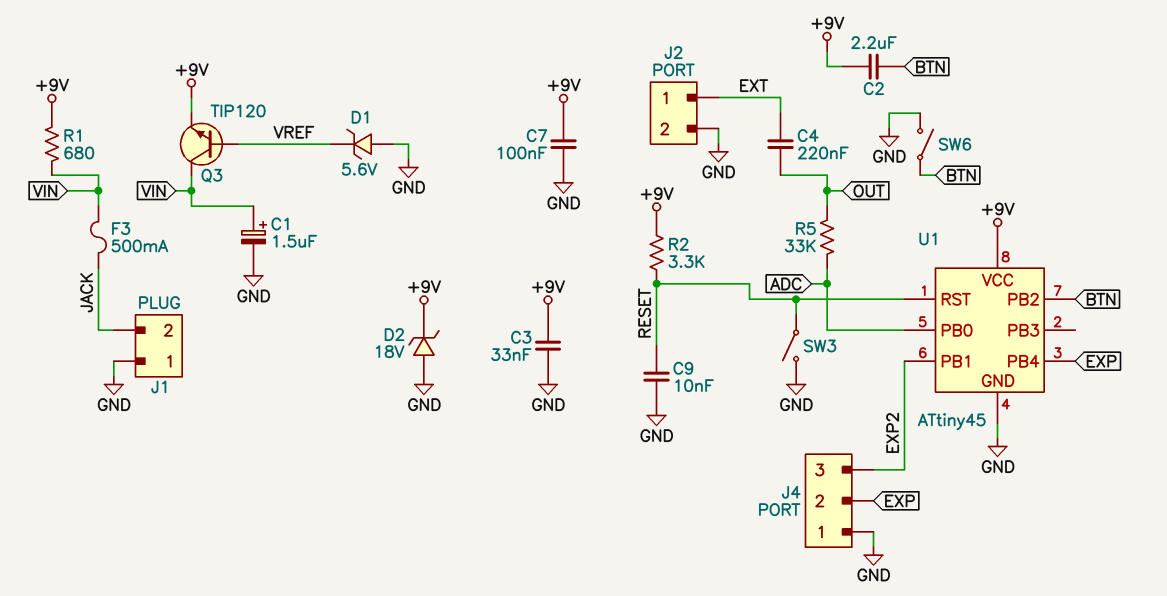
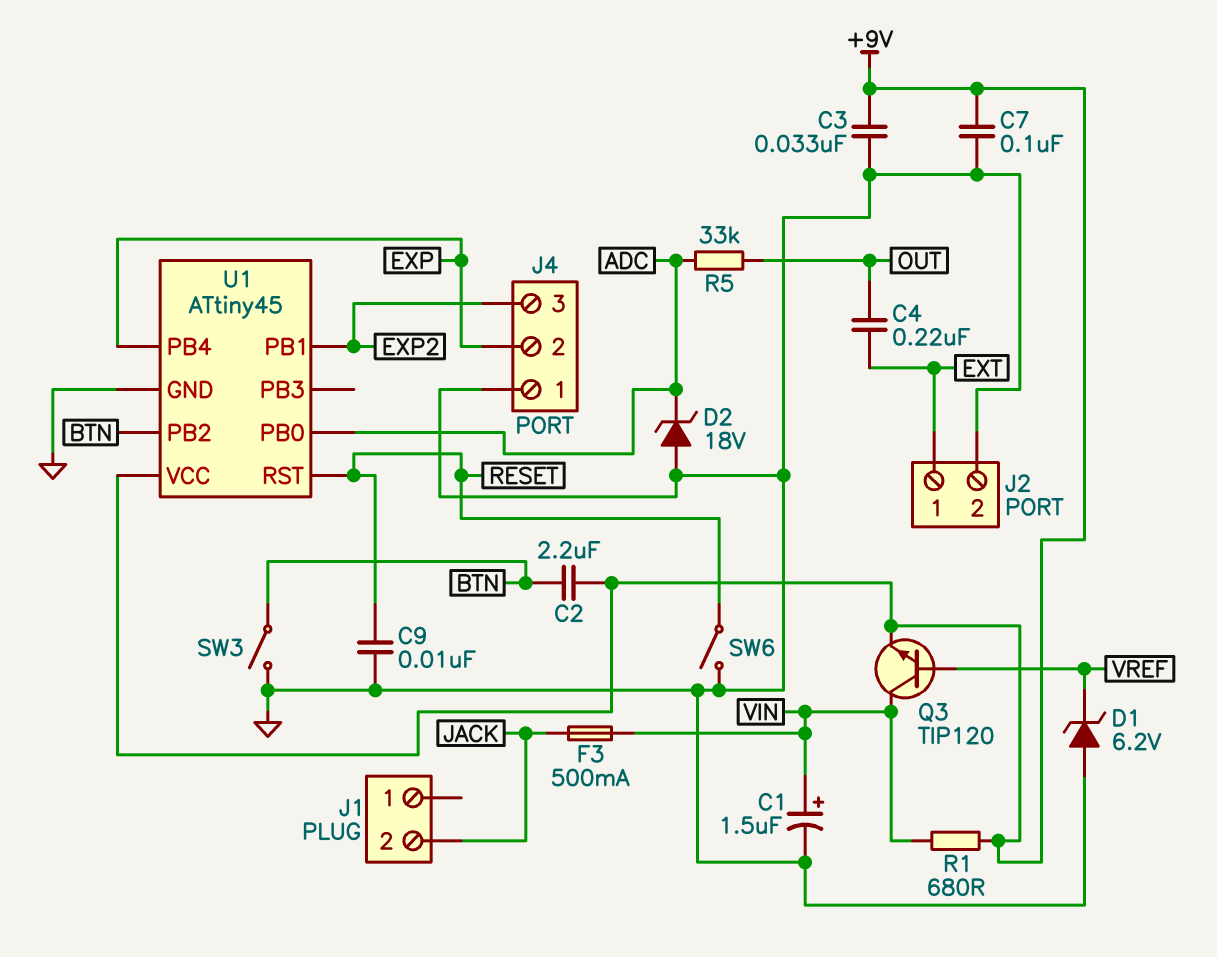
D1: zener 5.6V (A GND, K VREF) -> zener 6.2V (A GND, K VREF)
D2: zener 18V (A GND, K +9V) -> zener 18V (A GND, K ADC)
J1 pin 1: GND -> none
R2: 3.3k (+9V, RESET) -> none
SW3: switch (GND, RESET) -> switch (BTN, GND)
SW6: switch (BTN, GND) -> switch (GND, RESET)

